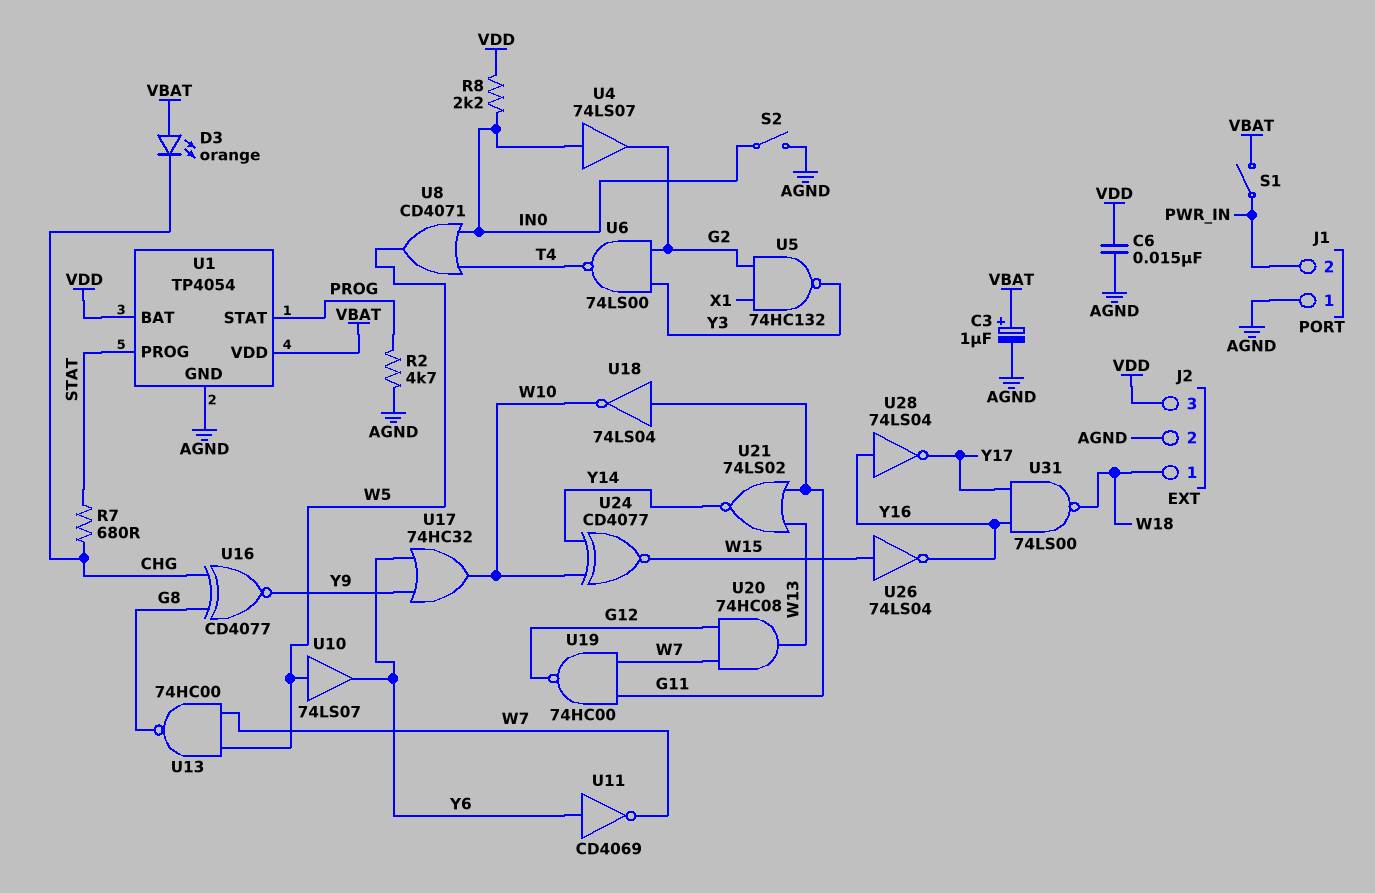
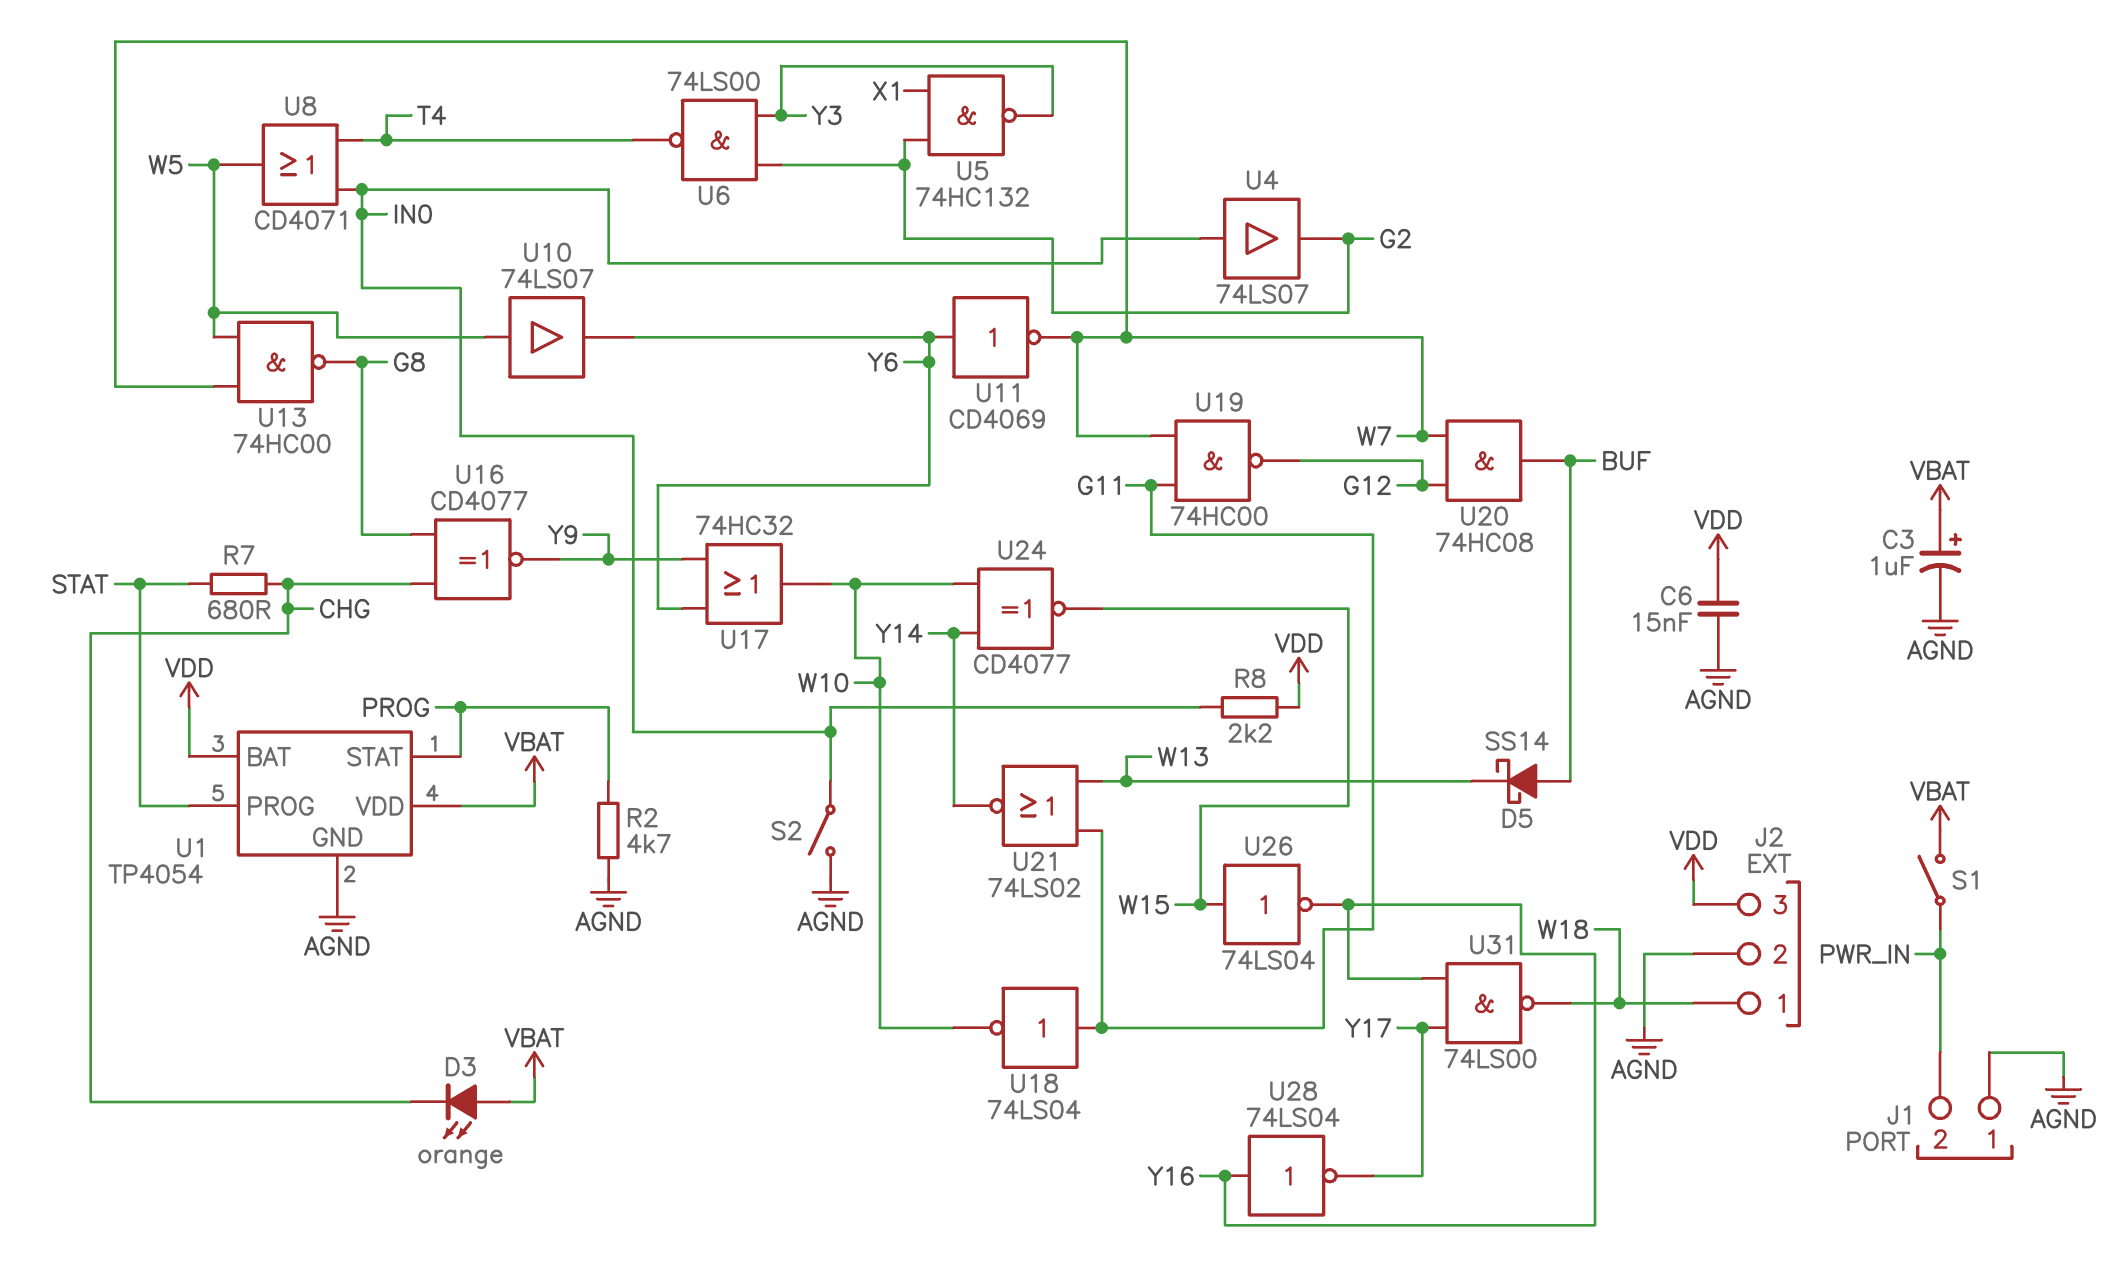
D5: none -> schottky SS14 (A BUF, K W13)
U20: AND 74HC08 (in G12, in W7, out W13) -> AND 74HC08 (in G12, in W7, out BUF)

